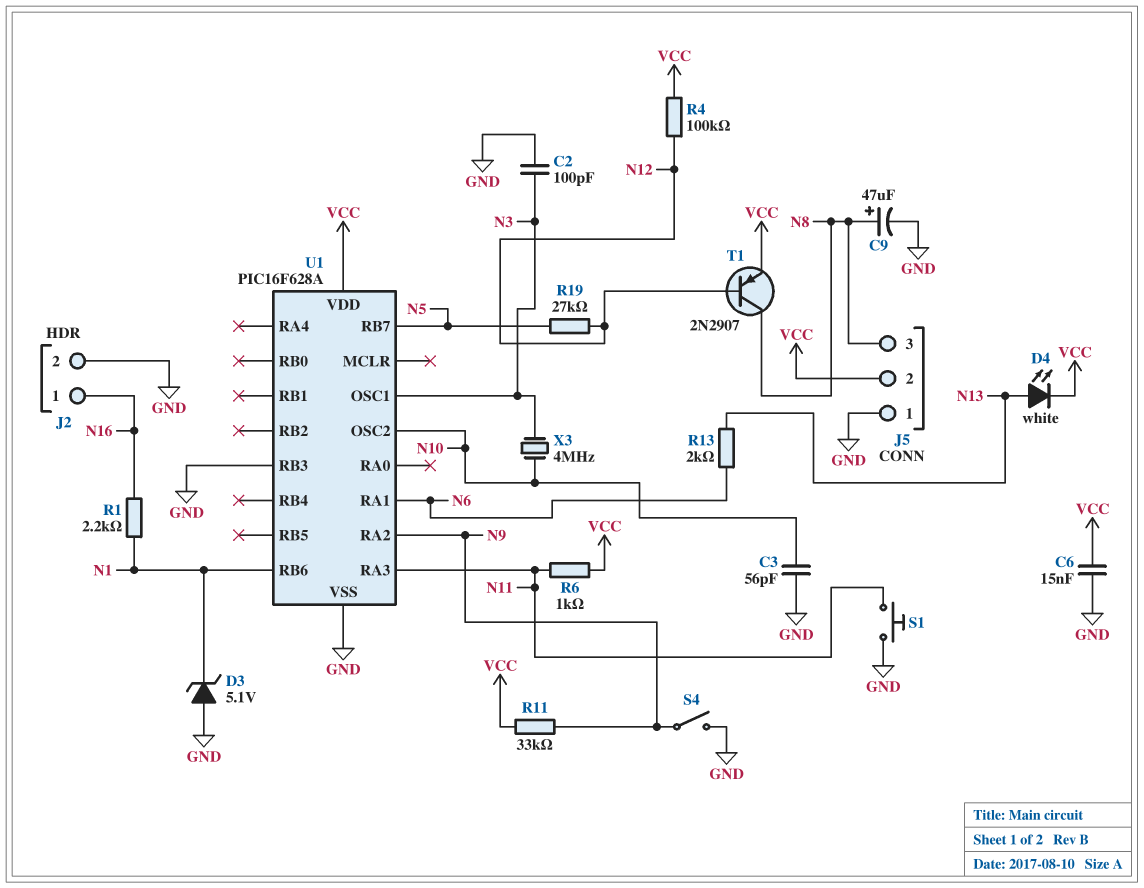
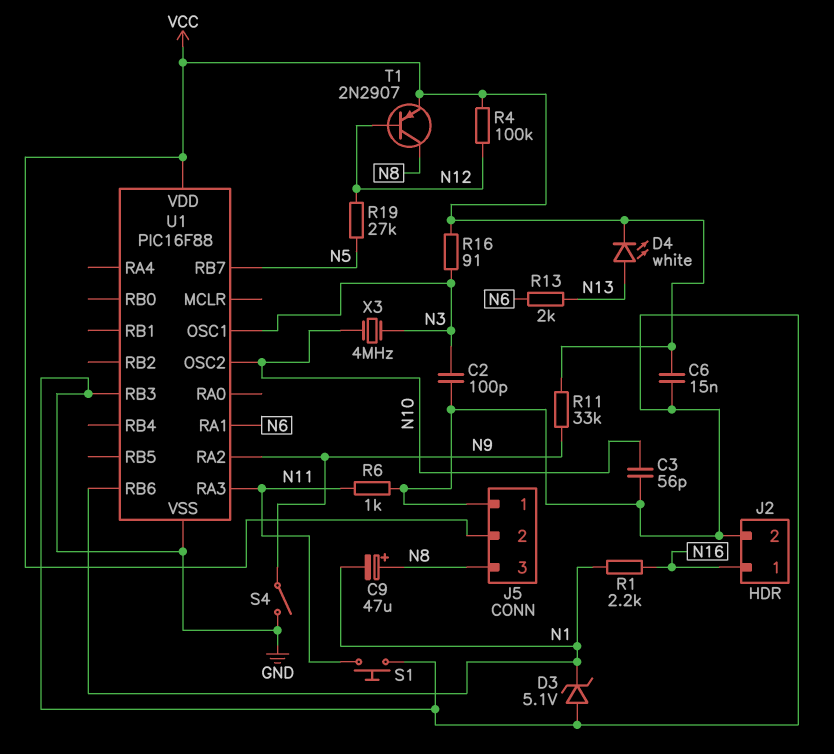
C9: 47uF (plus N8, minus GND) -> 47uF (plus N8, minus N1)
R6: 1k (N11, VCC) -> 1k (GND, N11)
R16: none -> 91 (N3, VCC)
U1: PIC16F628A -> PIC16F88

